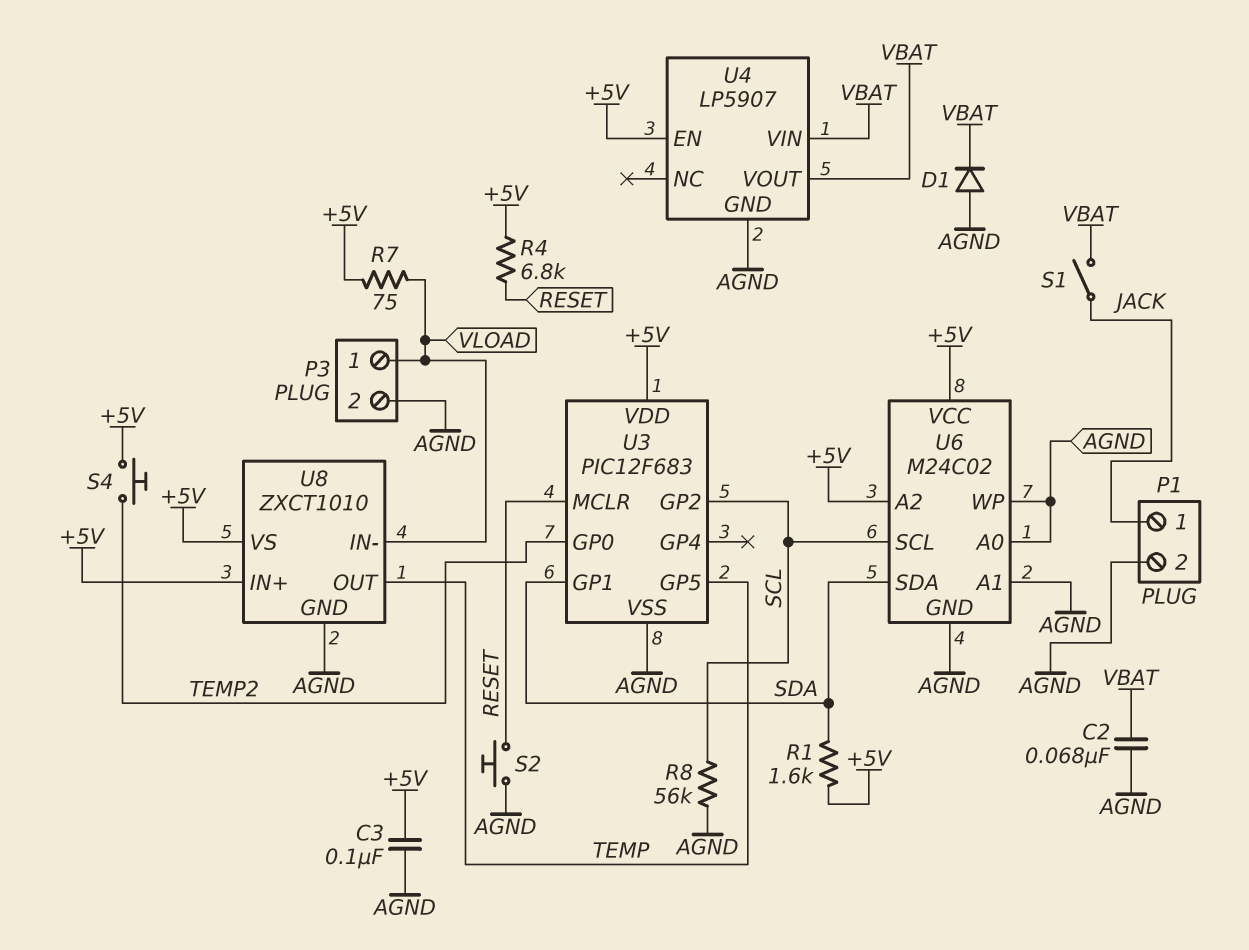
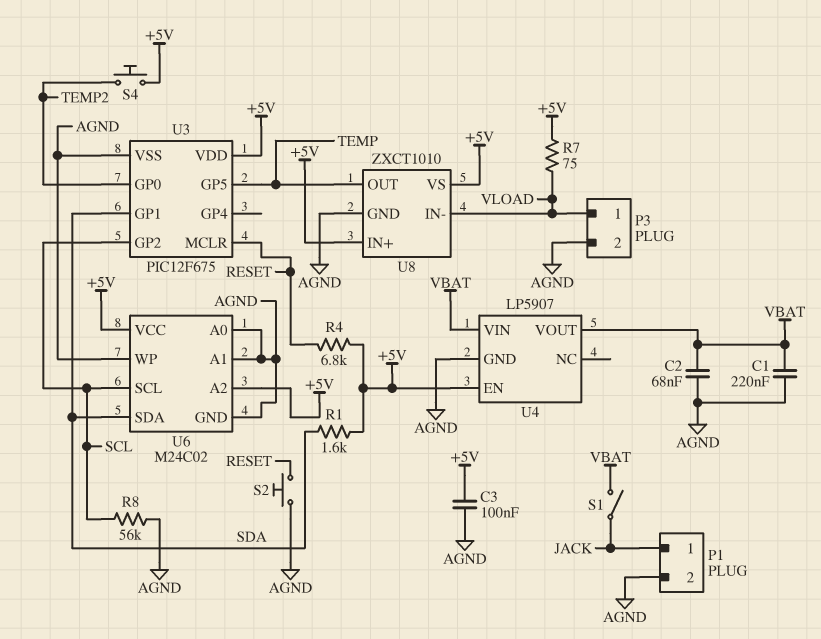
C1: none -> 220nF (AGND, VBAT)
D1: diode (A AGND, K VBAT) -> none
U3: PIC12F683 -> PIC12F675

